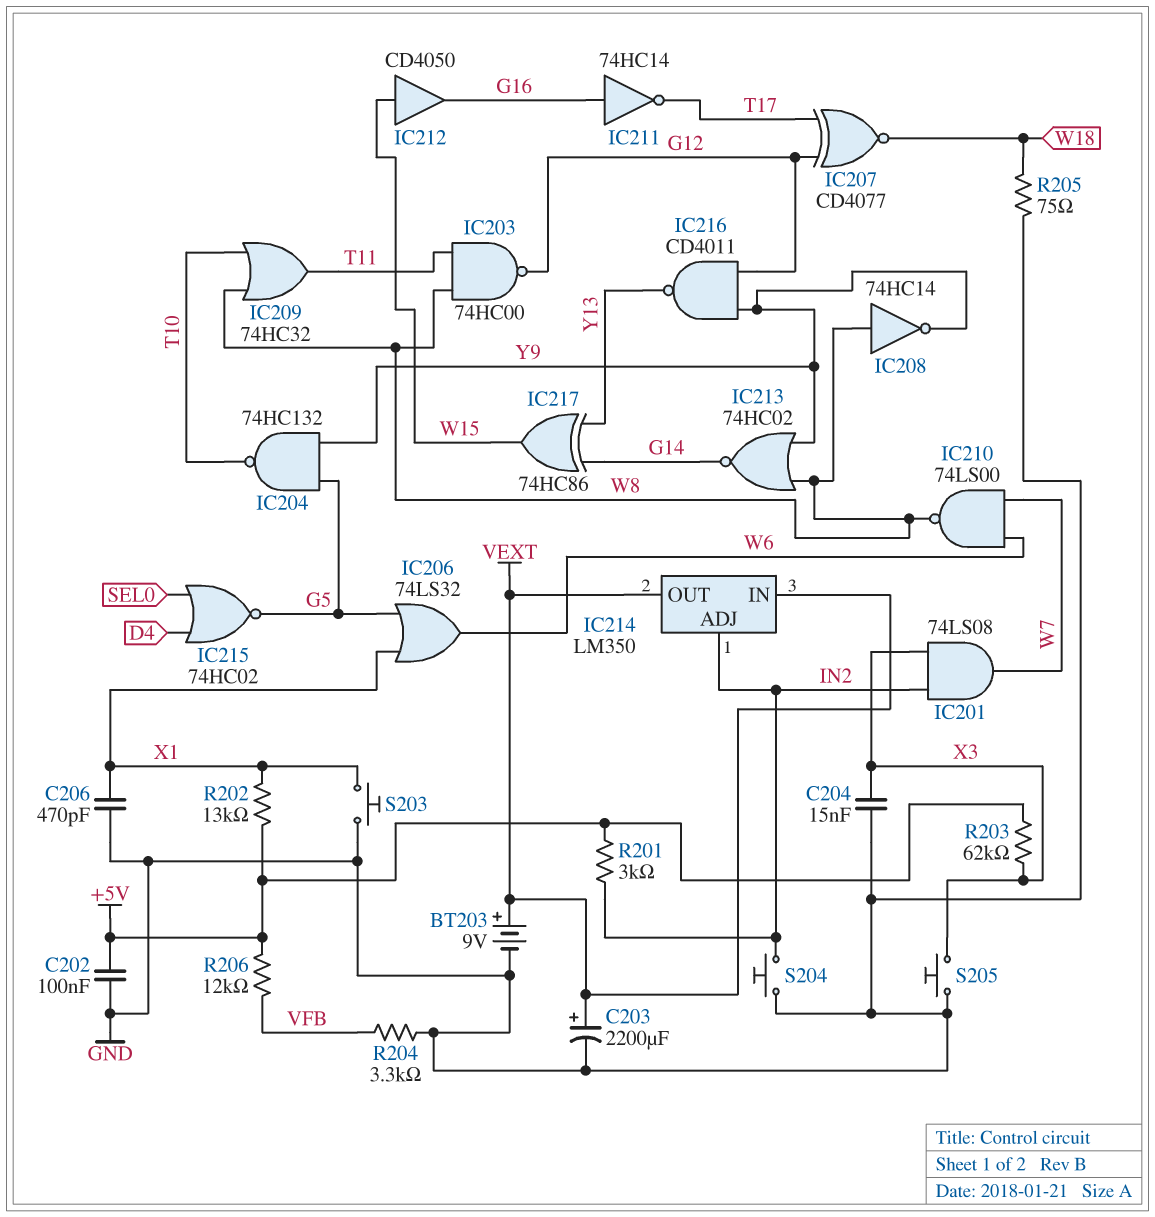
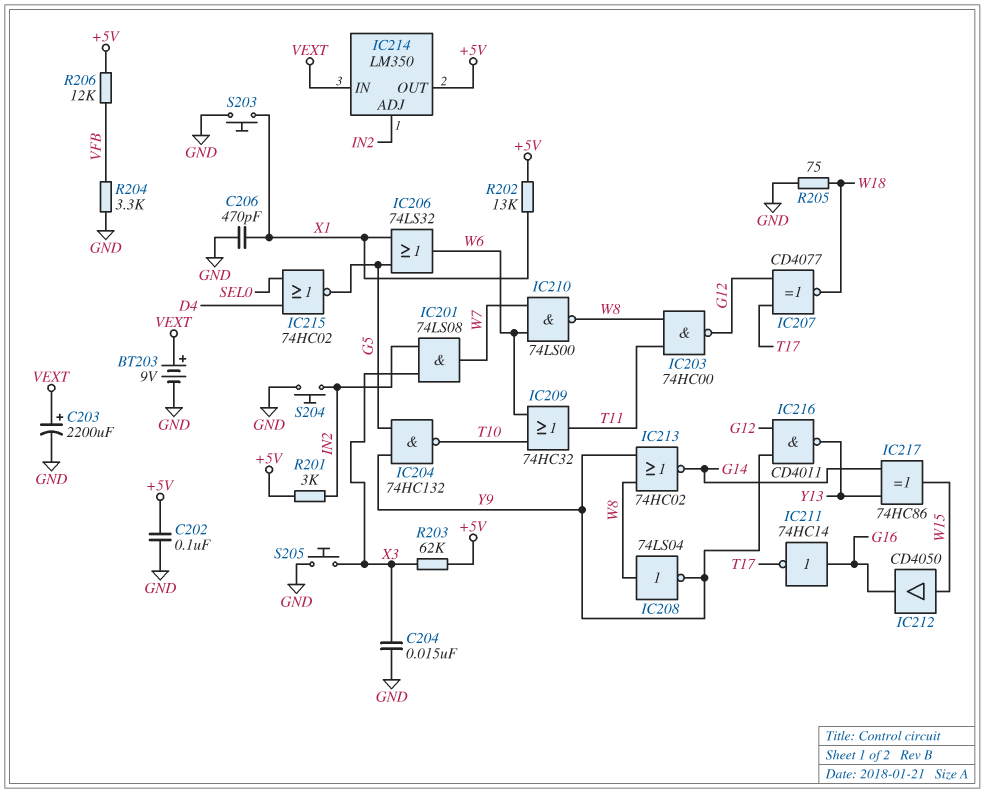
IC208: NOT 74HC14 (in W8, out Y9) -> NOT 74LS04 (in W8, out Y9)
IC209: OR 74HC32 (in T10, in W8, out T11) -> OR 74HC32 (in T10, in W6, out T11)
IC214 pin OUT: VEXT -> +5V

